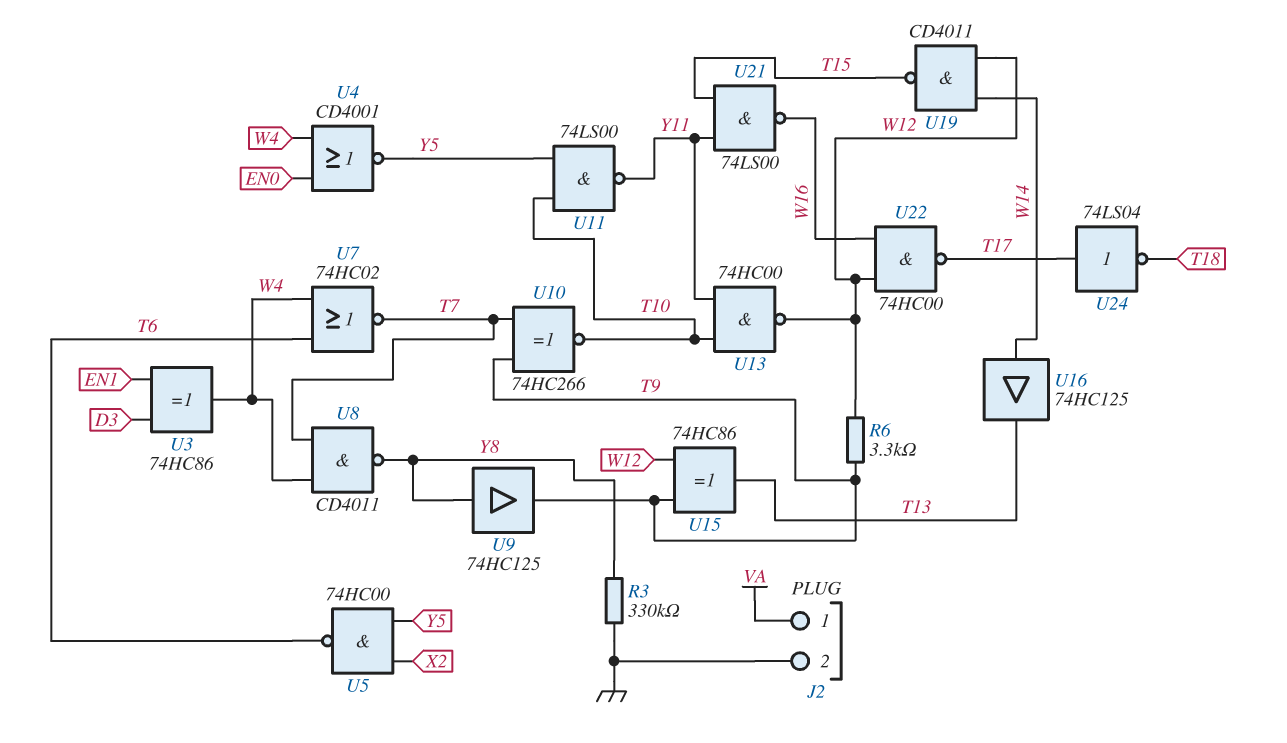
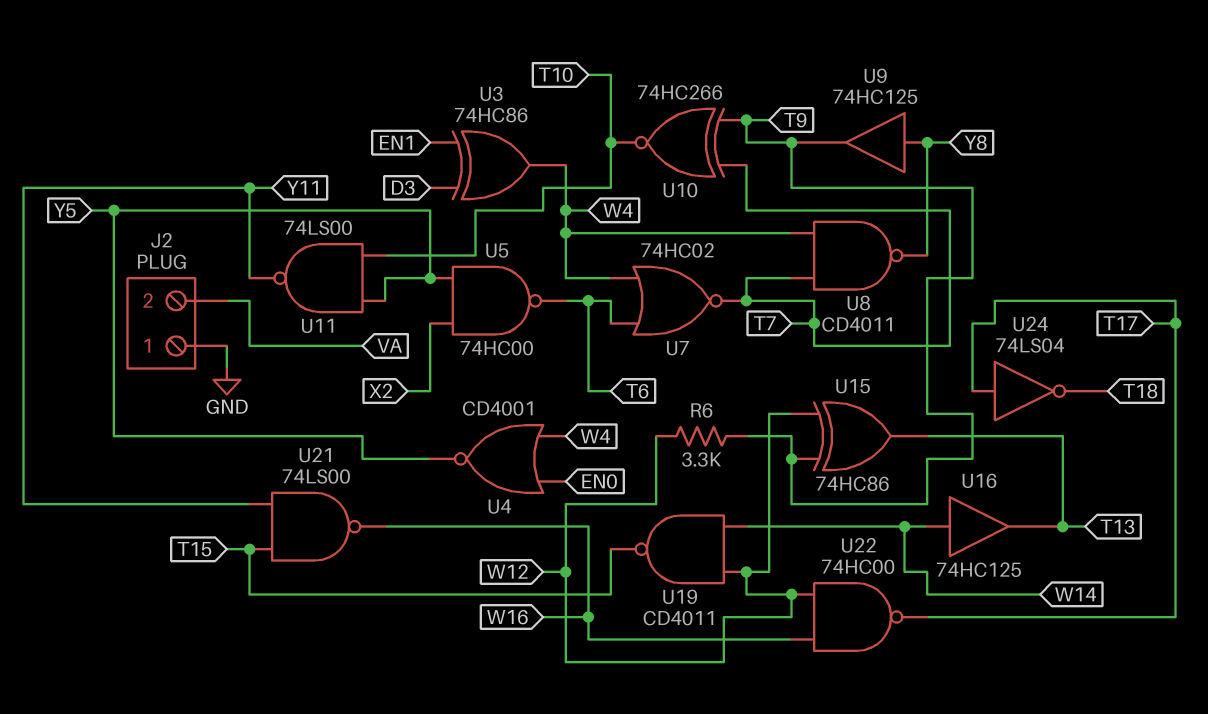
J2 pin 1: VA -> GND
J2 pin 2: GND -> VA
R3: 330k (GND, Y8) -> none
U13: NAND 74HC00 (in T10, in Y11, out W12) -> none

